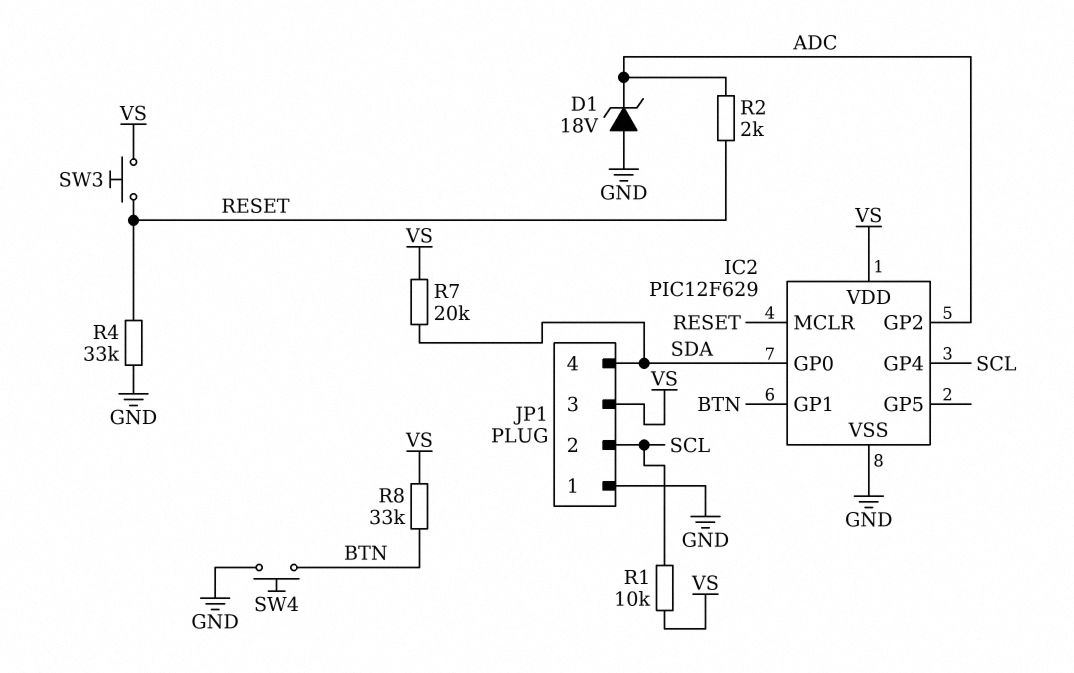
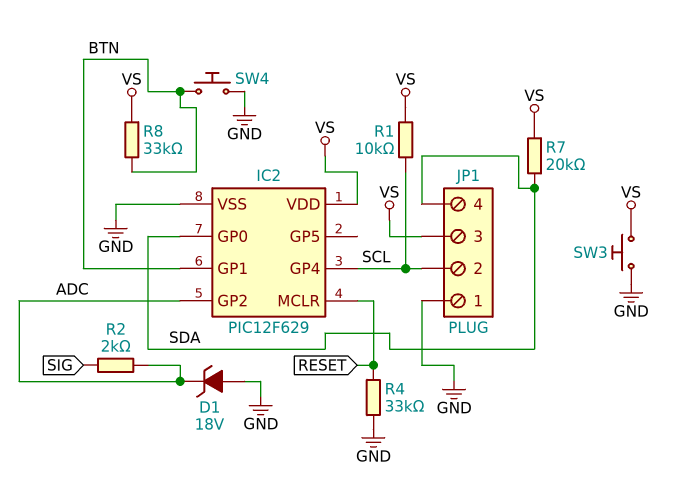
R2: 2k (ADC, RESET) -> 2k (ADC, SIG)
SW3: button (RESET, VS) -> button (GND, VS)

